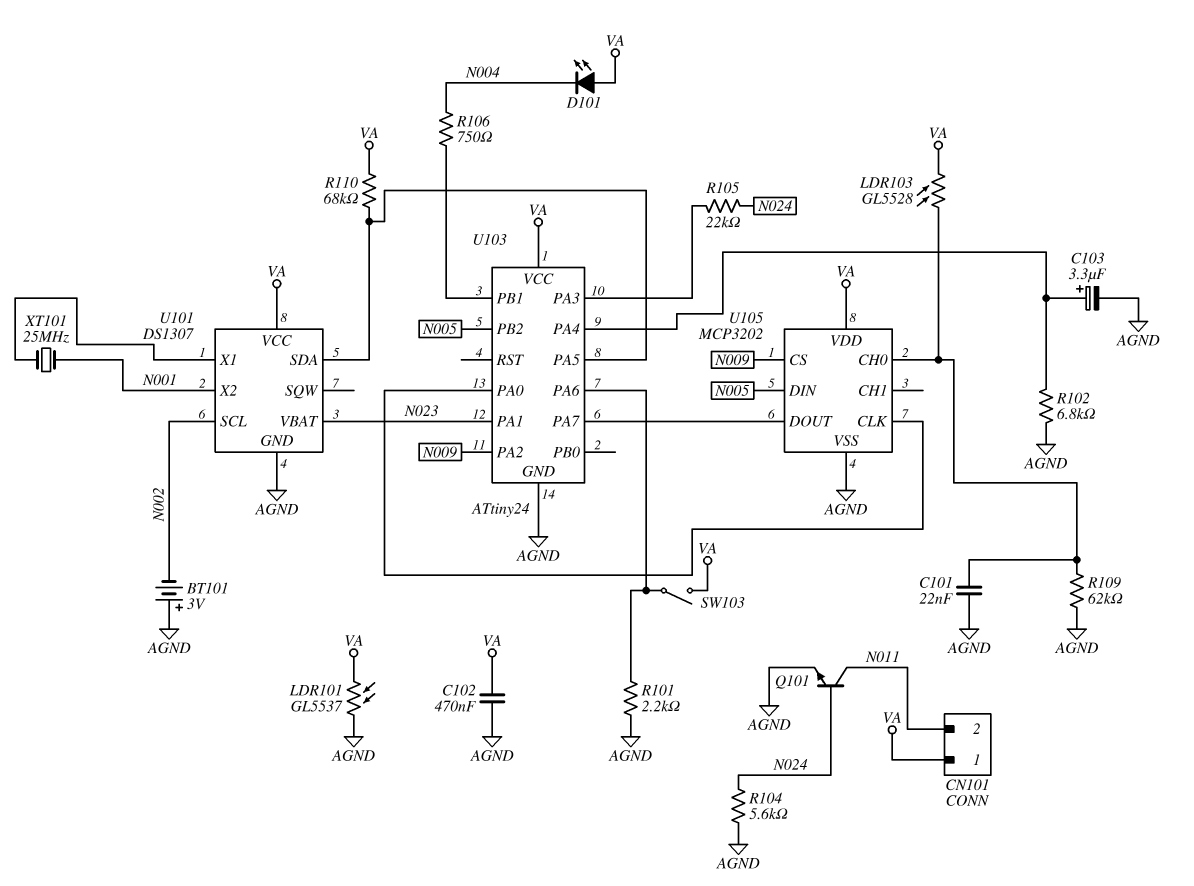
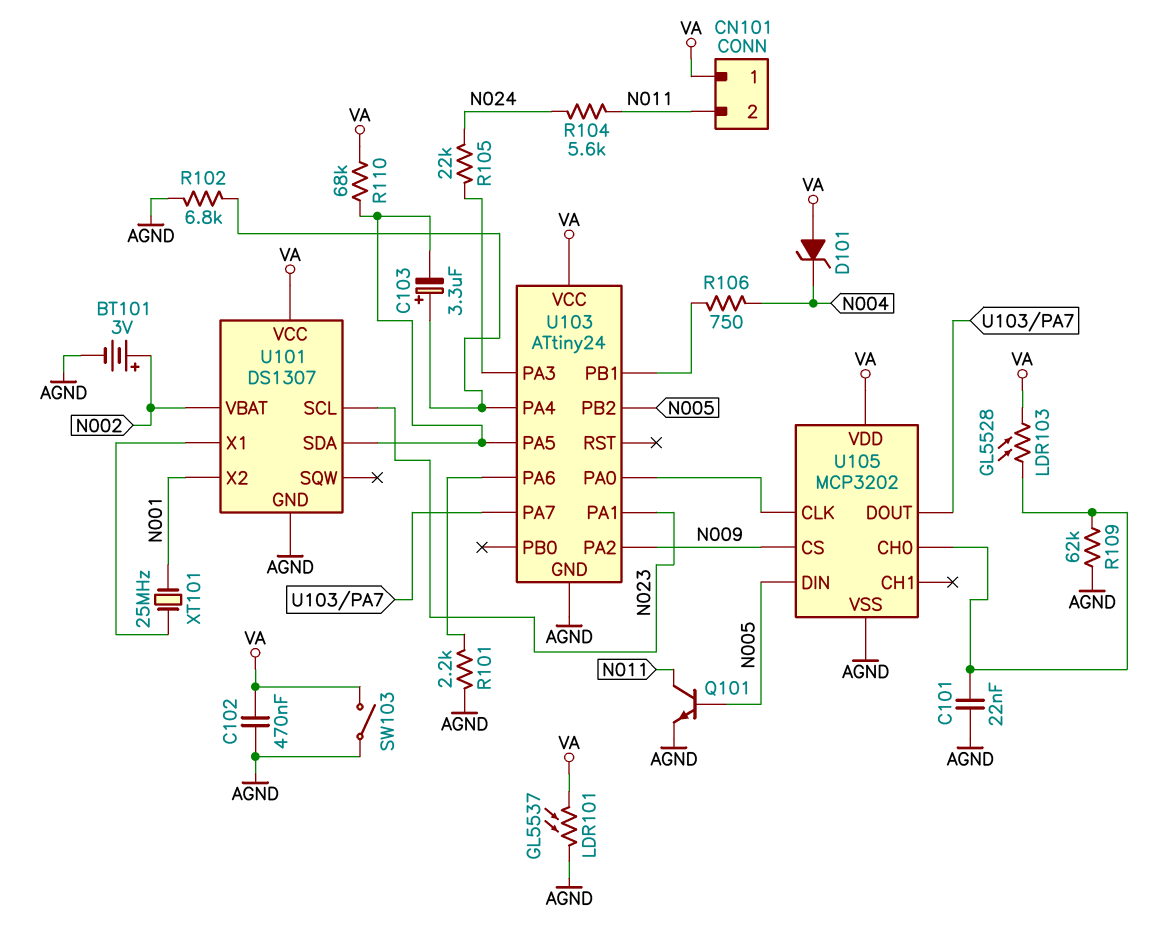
BT101: 3V (plus AGND, minus N002) -> 3V (plus N002, minus AGND)
C103: 3.3uF (plus U103/PA4, minus AGND) -> 3.3uF (plus U103/PA4, minus U101/SDA)
D101: LED (A VA, K N004) -> zener (A VA, K N004)
Q101: NPN (B N024, C N011, E AGND) -> NPN (B N005, C N011, E AGND)
R104: 5.6k (AGND, N024) -> 5.6k (N011, N024)
SW103: switch (U103/PA6, VA) -> switch (AGND, VA)
U101 pin SCL: N002 -> N023
U101 pin VBAT: N023 -> N002

